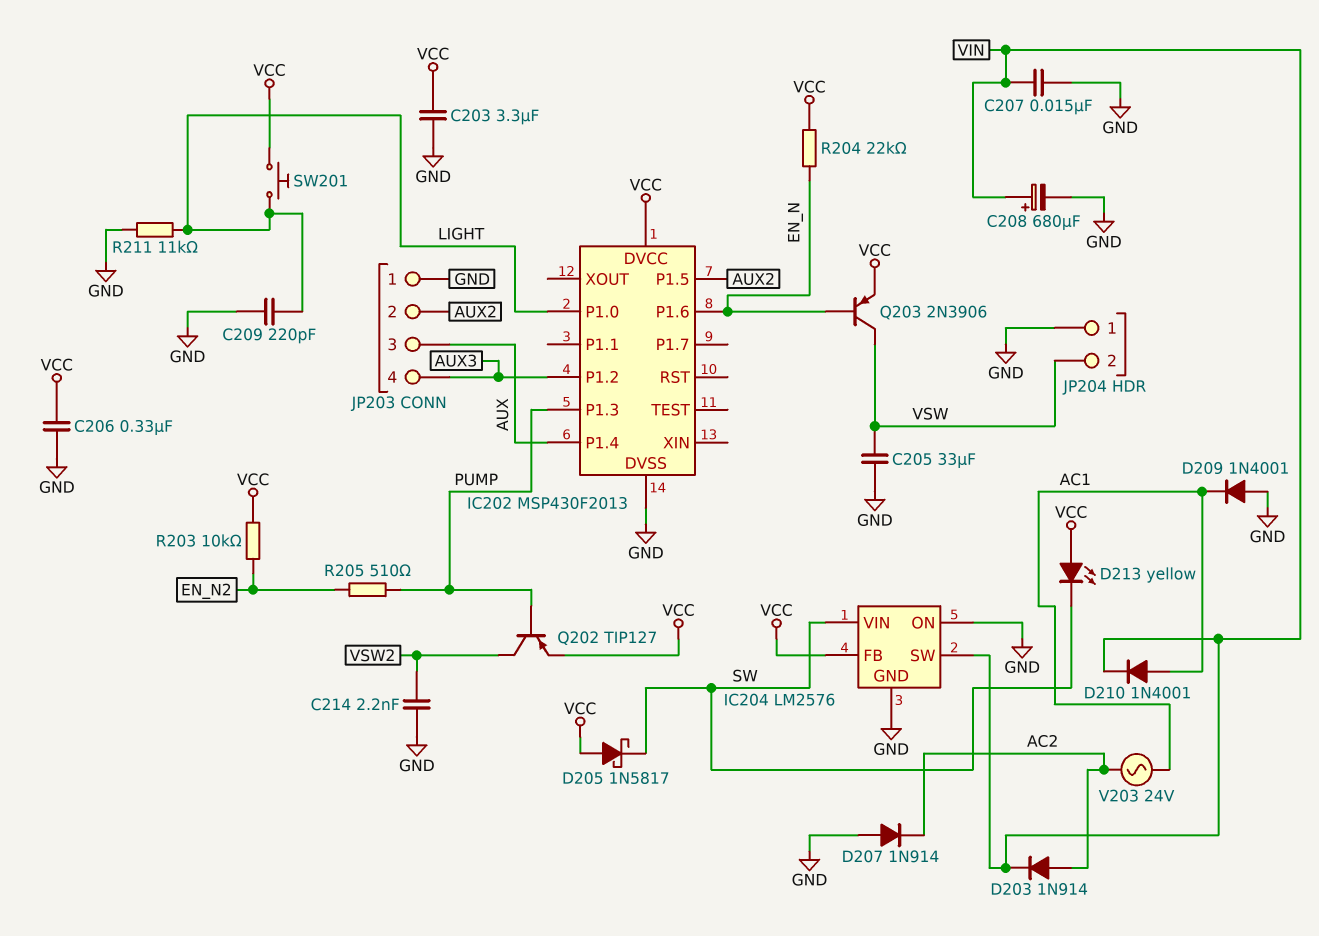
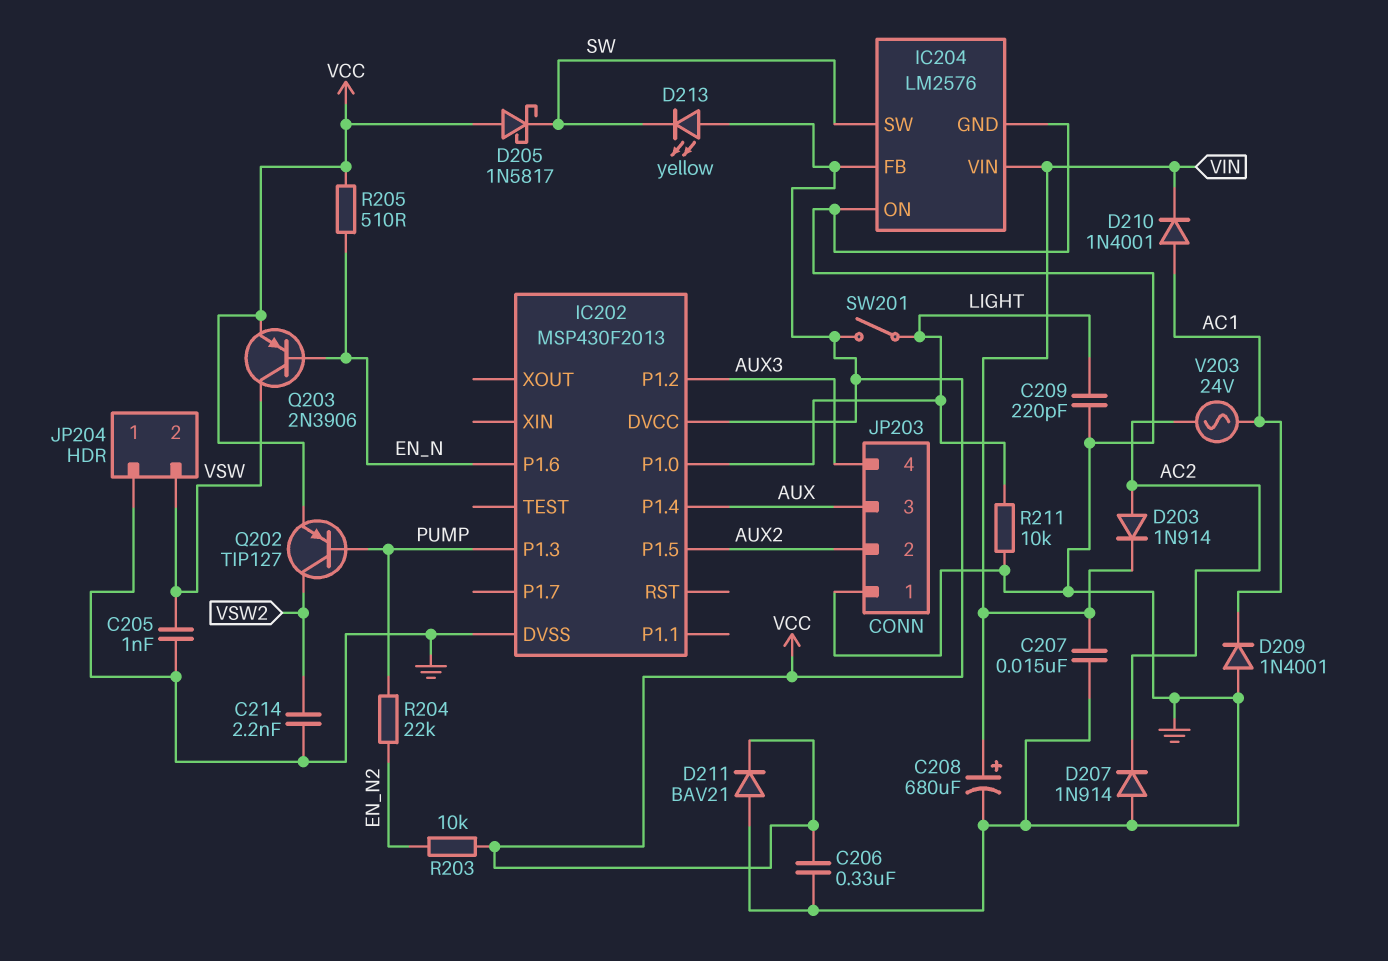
C203: 3.3uF (GND, VCC) -> none
C205: 33uF (GND, VSW) -> 1nF (GND, VSW)
D211: none -> diode BAV21 (A GND, K VCC)
IC204 pin SW: VIN -> SW
IC204 pin VIN: SW -> VIN
R204: 22k (EN_N, VCC) -> 22k (EN_N2, PUMP)
R205: 510 (EN_N2, PUMP) -> 510 (EN_N, VCC)
R211: 11k (GND, LIGHT) -> 10k (GND, LIGHT)
SW201: button (LIGHT, VCC) -> switch (LIGHT, VCC)

